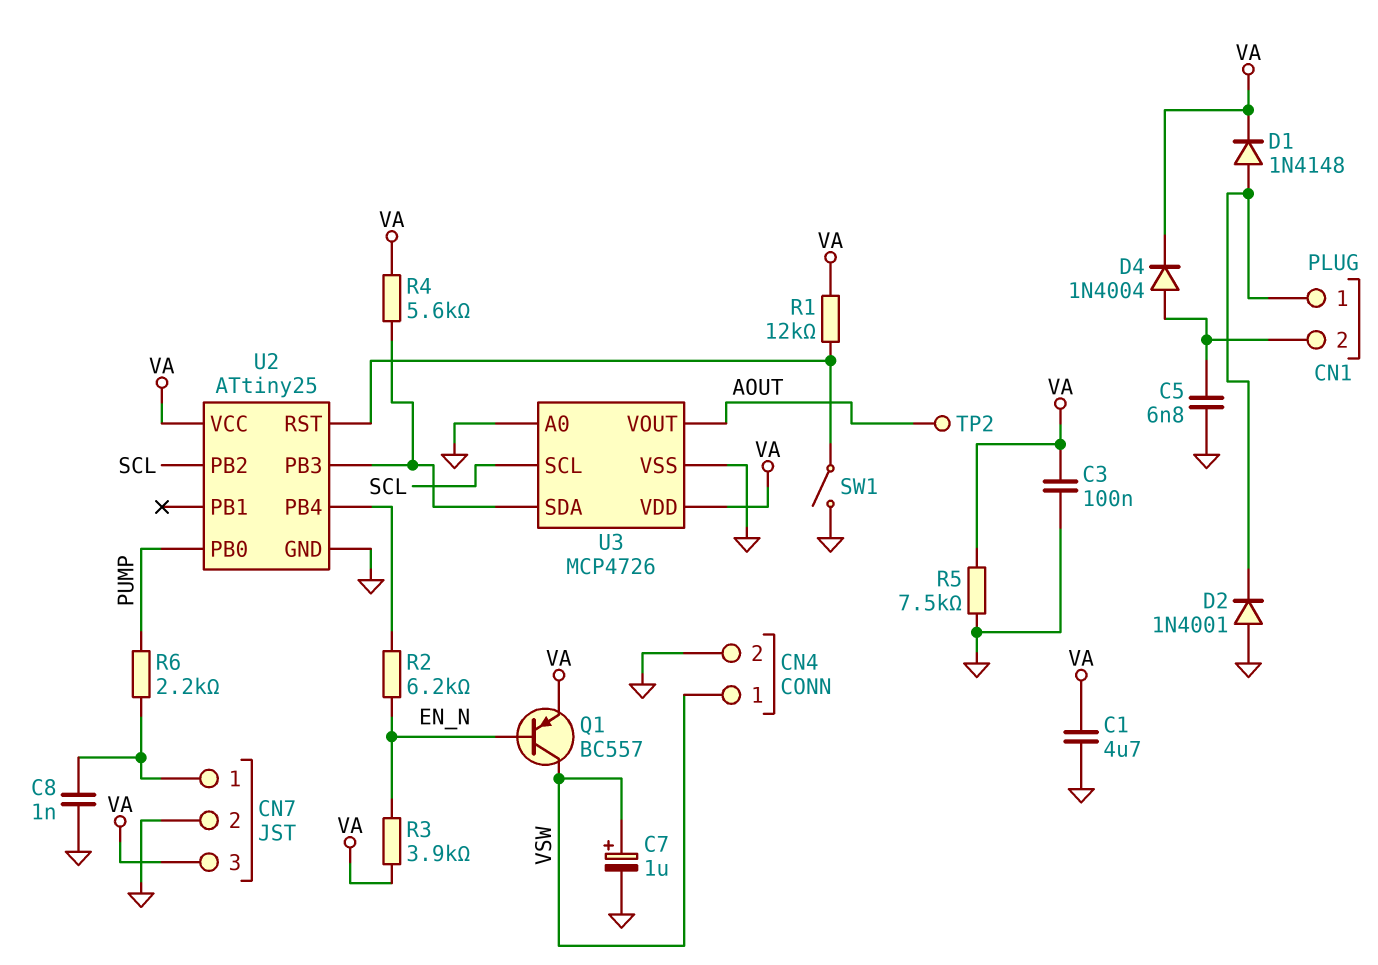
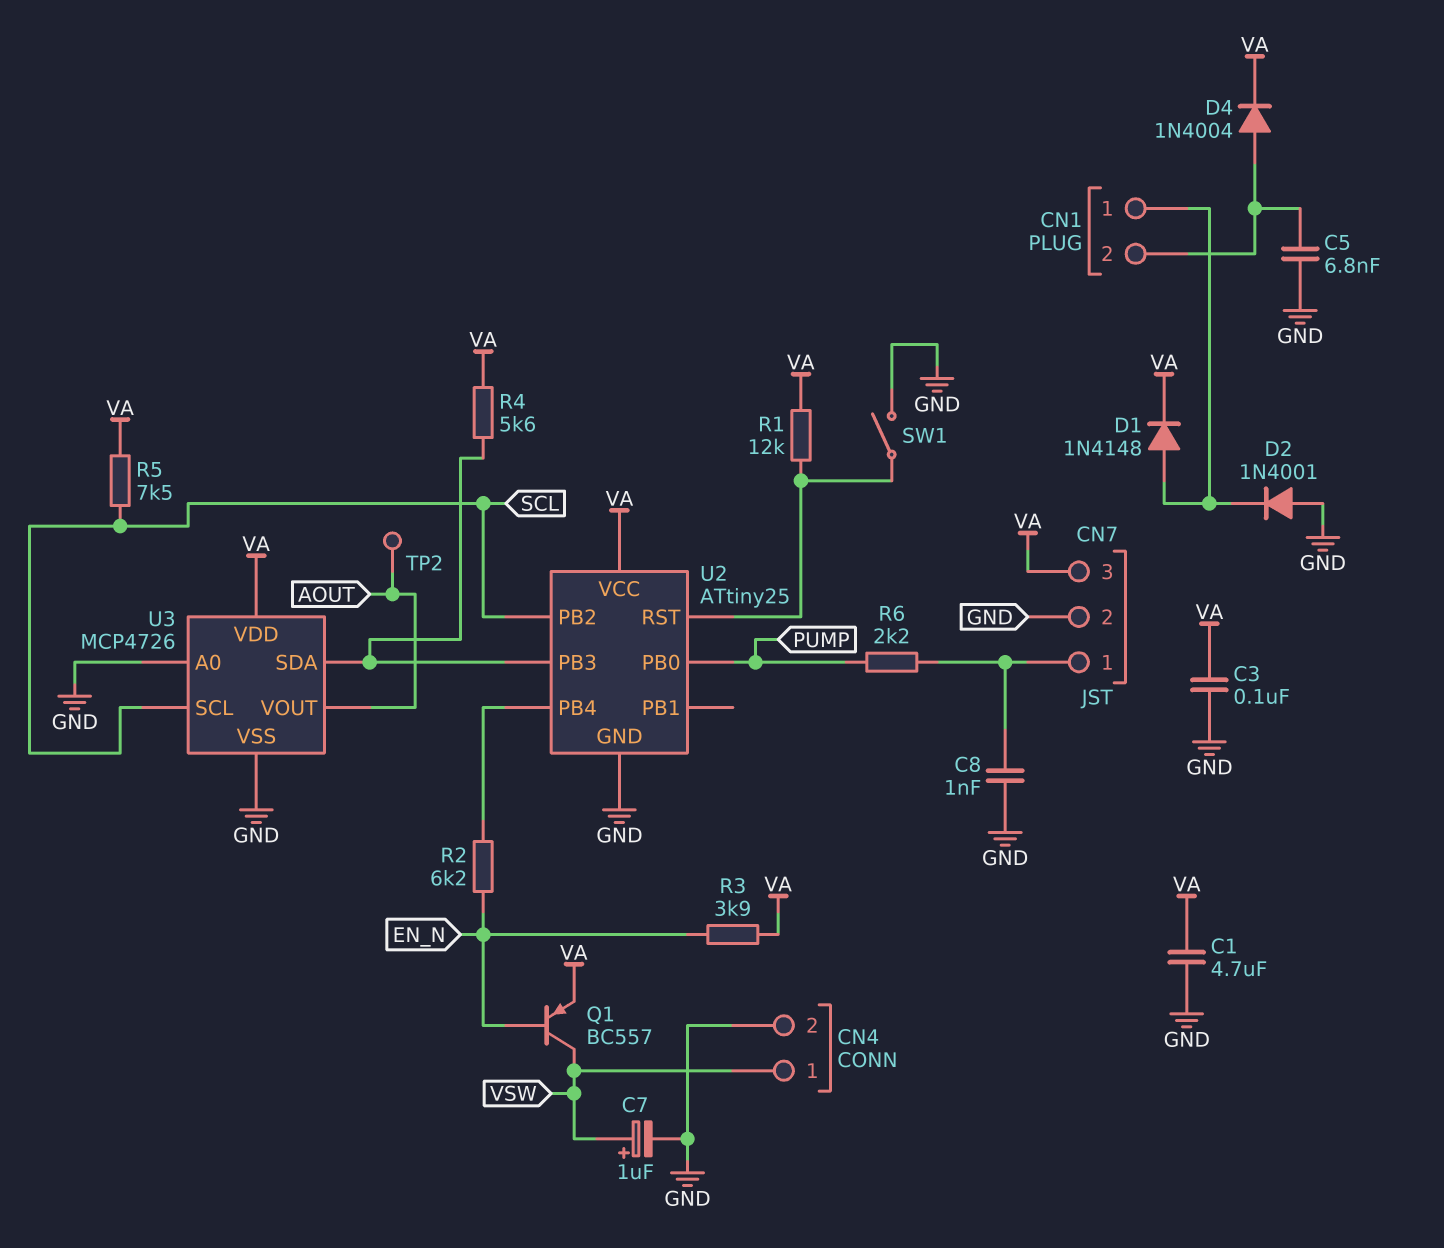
R5: 7.5k (GND, VA) -> 7.5k (SCL, VA)

